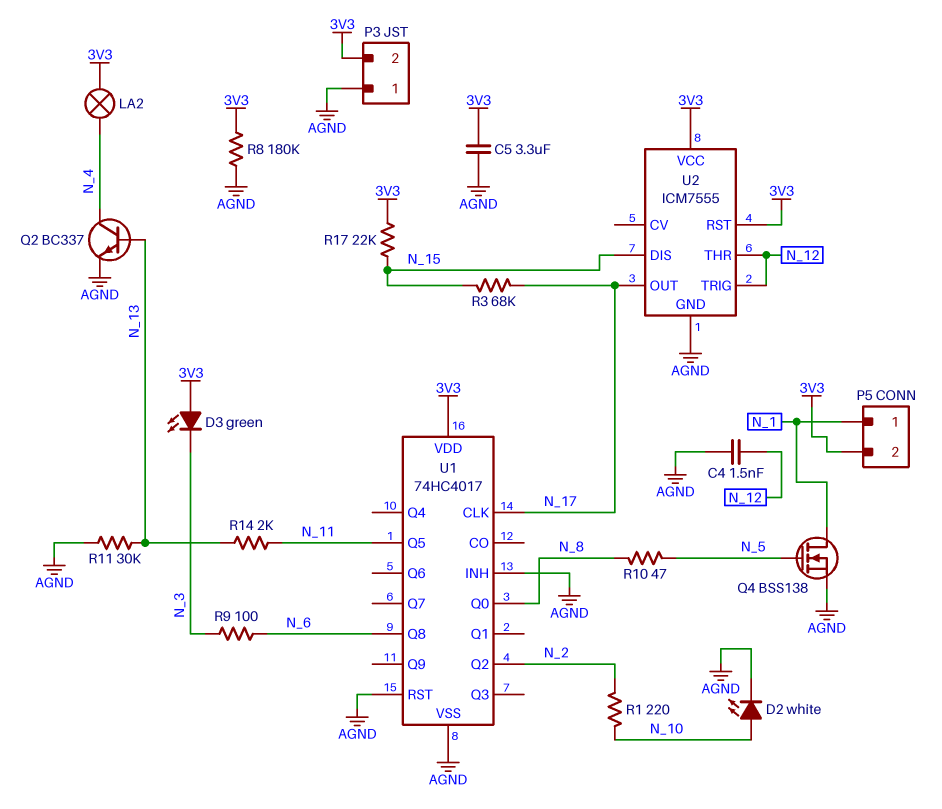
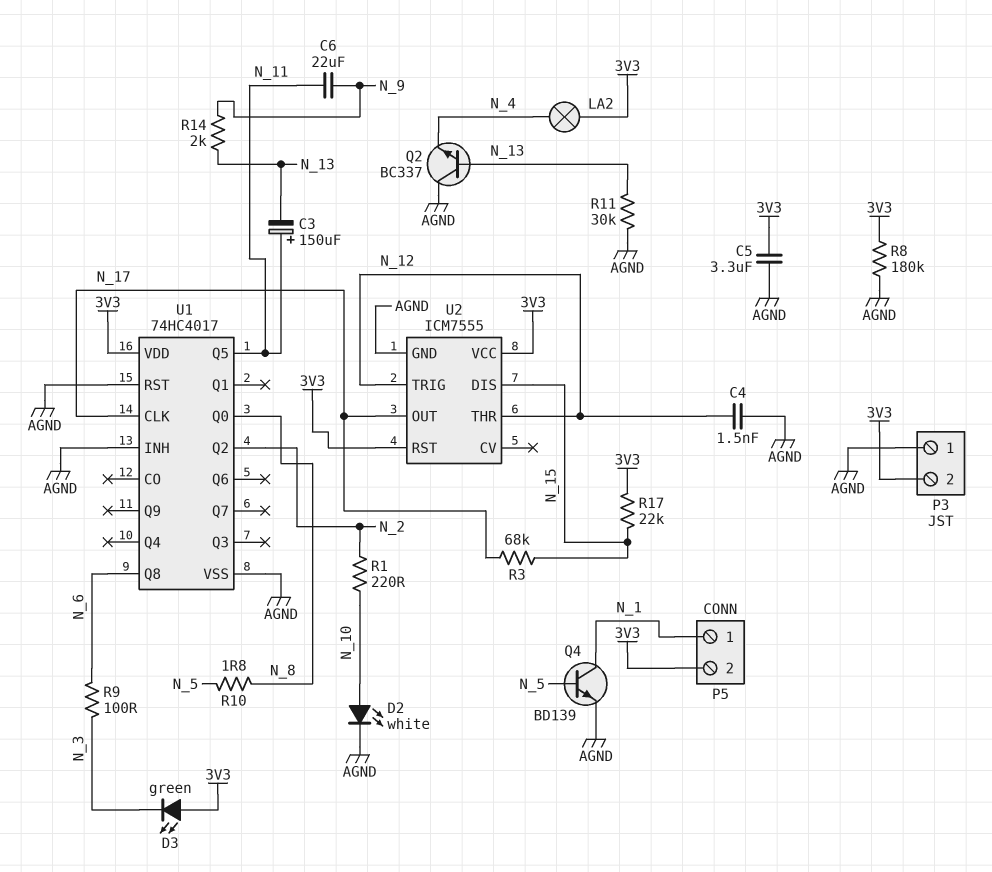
C3: none -> 150uF (plus N_11, minus N_13)
C6: none -> 22uF (N_9, N_11)
Q2: NPN BC337 (B N_13, C N_4, E AGND) -> NPN BC337 (B N_13, C AGND, E N_4)
Q4: NMOS BSS138 (G N_5, D N_1, S AGND) -> NPN BD139 (B N_5, C N_1, E AGND)
R10: 47 (N_5, N_8) -> 1.8 (N_5, N_8)
R14: 2k (N_11, N_13) -> 2k (N_9, N_13)

